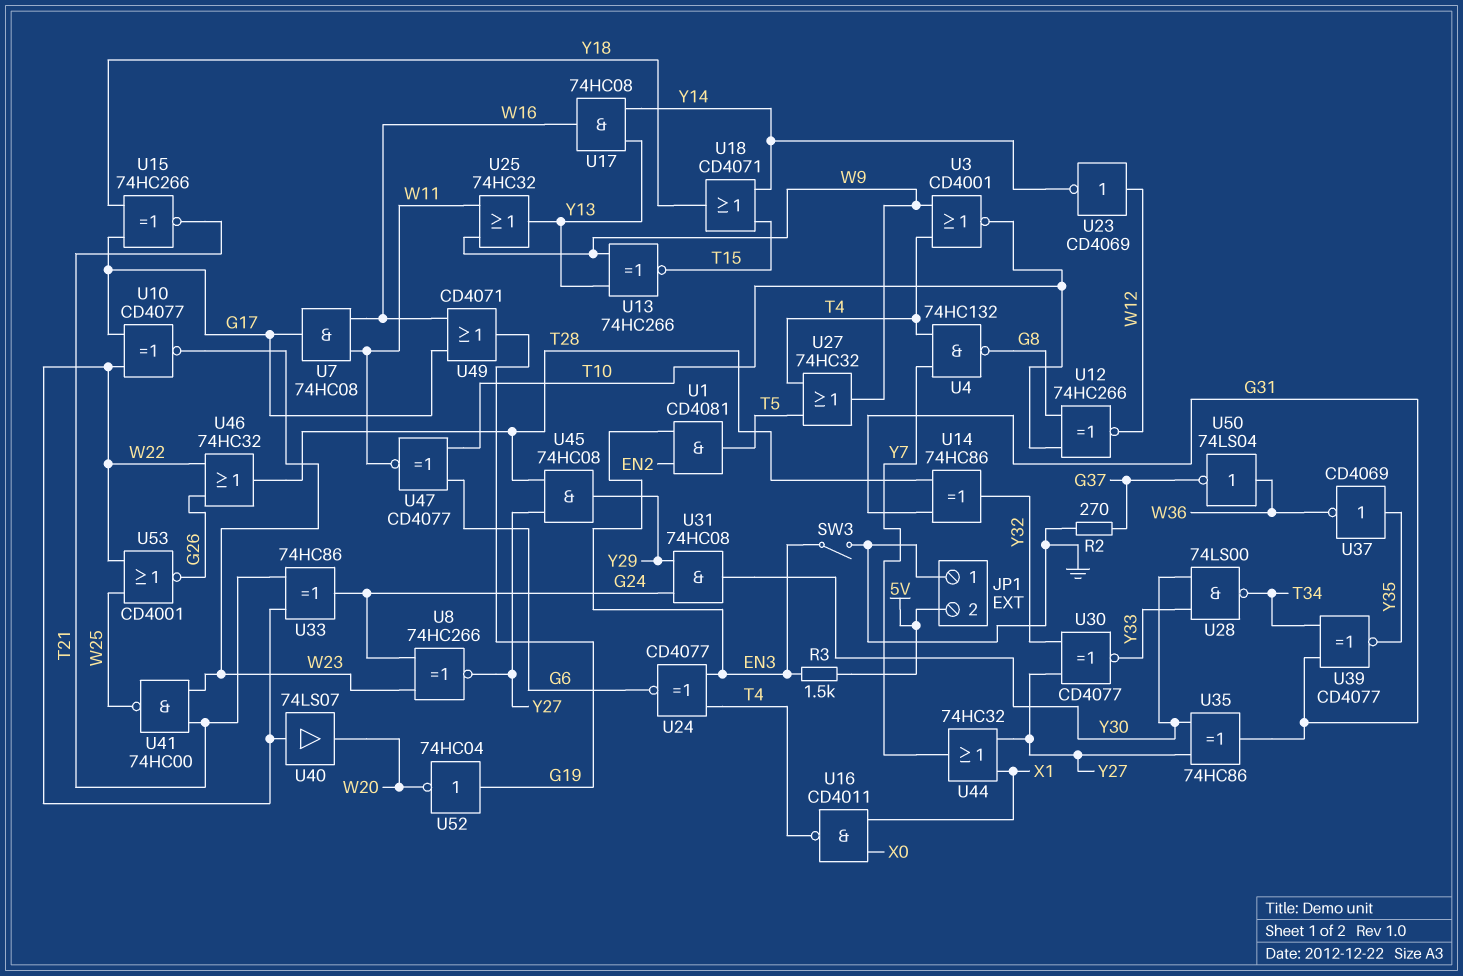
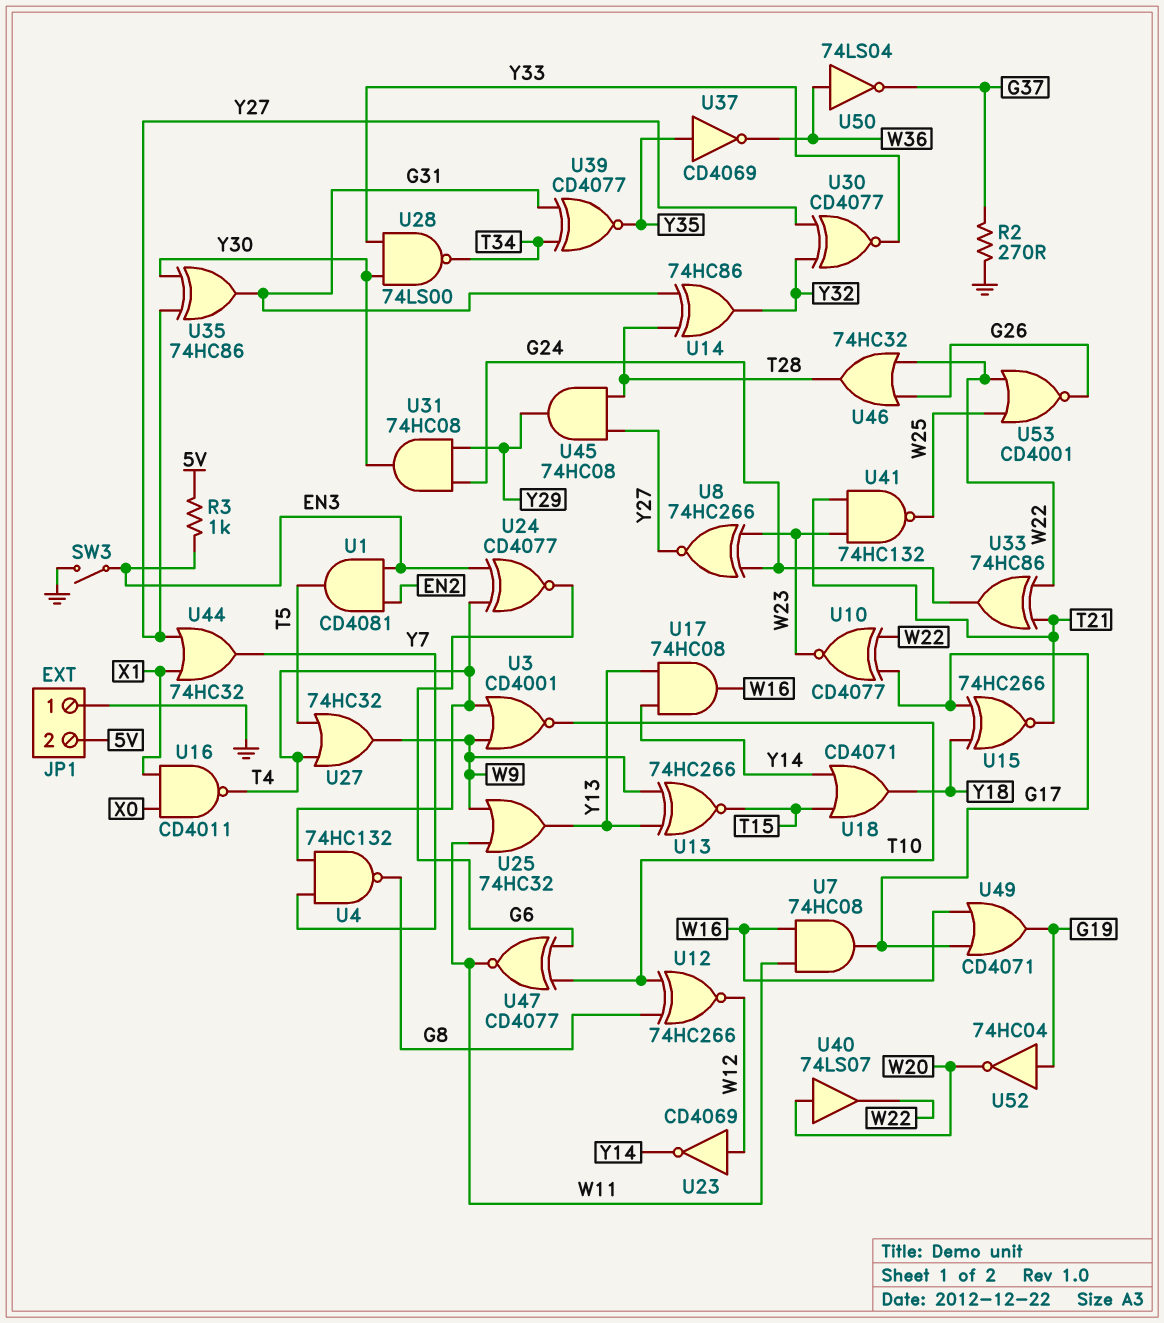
R3: 1.5k (5V, EN3) -> 1k (5V, EN3)
U40: buffer 74LS07 (in W22, out W20) -> buffer 74LS07 (in W20, out W22)
U41: NAND 74HC00 (in T21, in W23, out W25) -> NAND 74HC132 (in T21, in W23, out W25)

